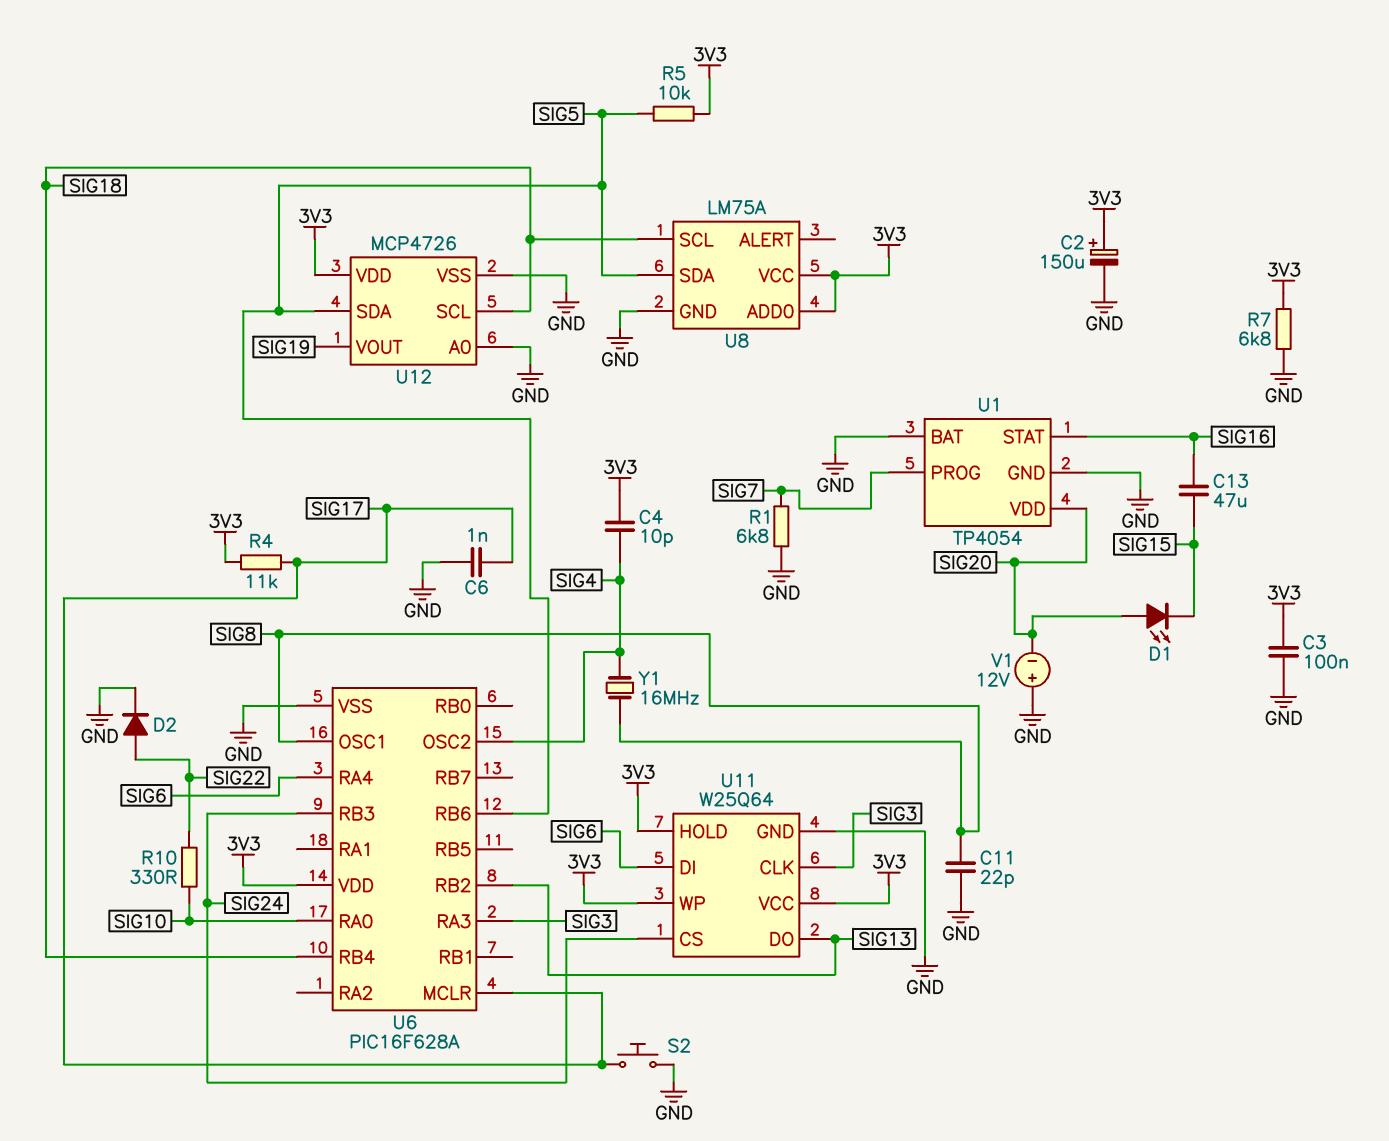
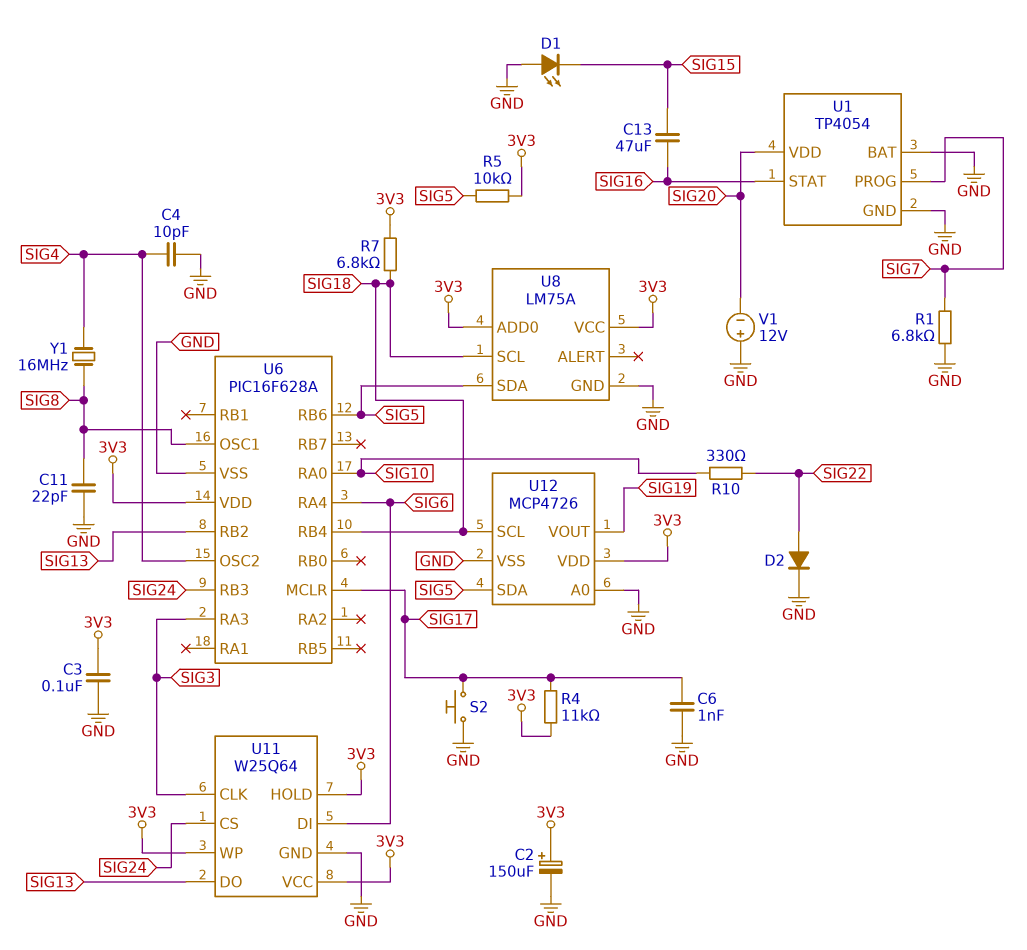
C4: 10pF (3V3, SIG4) -> 10pF (GND, SIG4)
D1: LED (A SIG20, K SIG15) -> LED (A GND, K SIG15)
R7: 6.8k (3V3, GND) -> 6.8k (3V3, SIG18)

